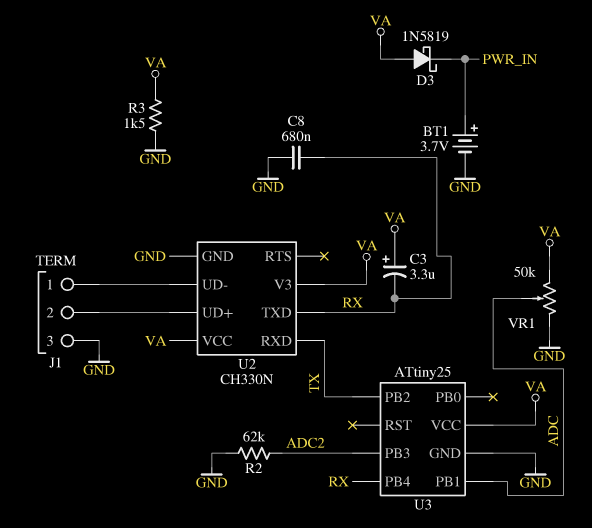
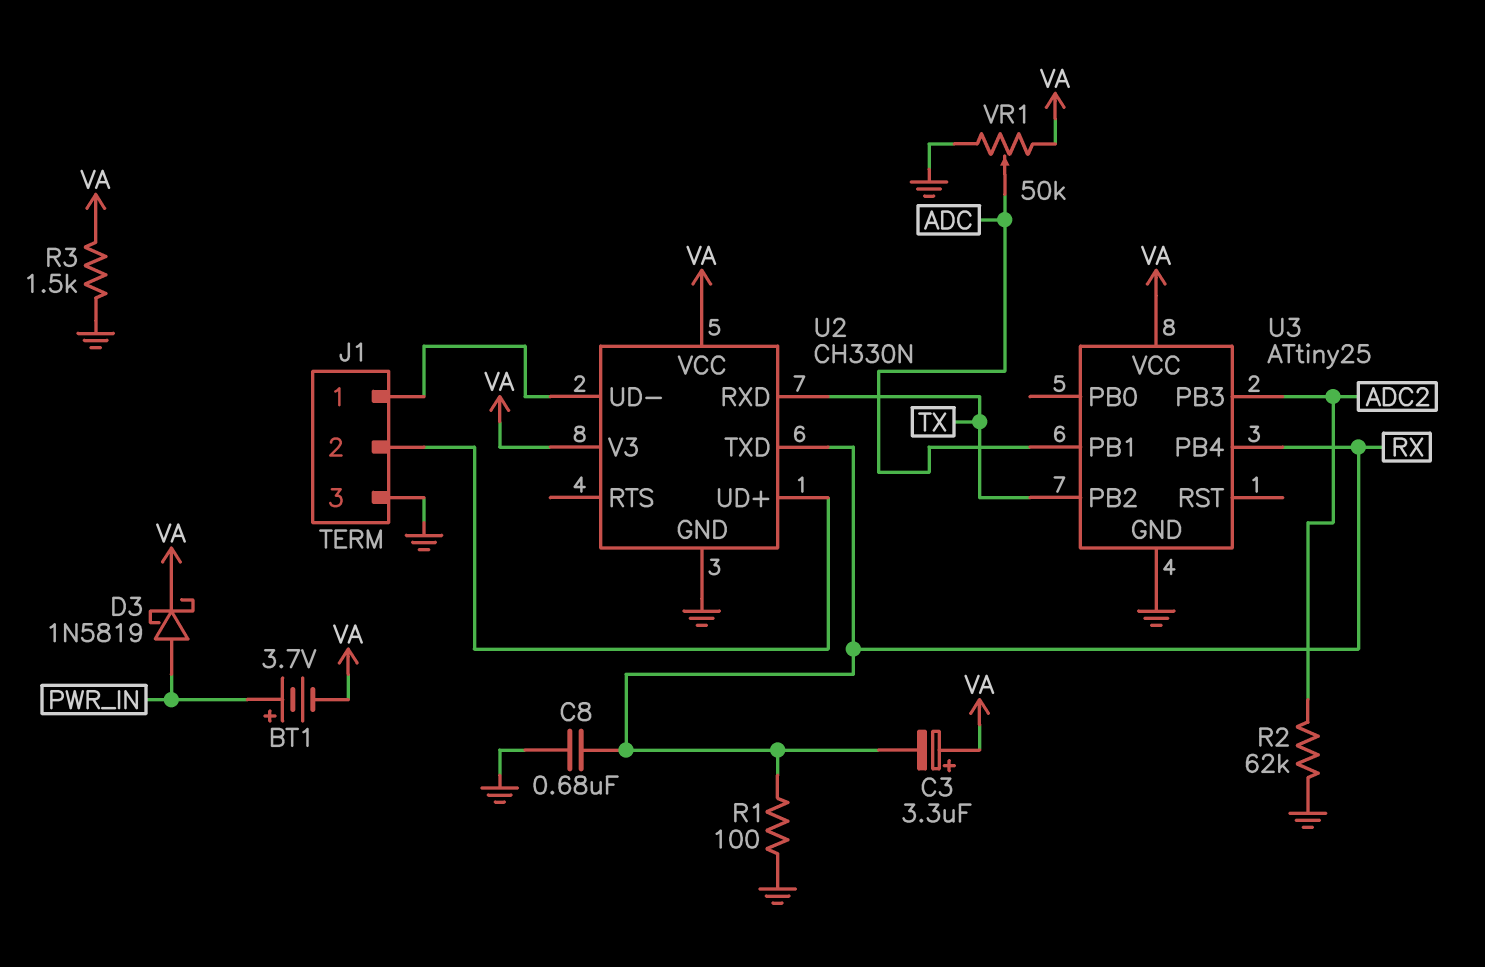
BT1: 3.7V (plus PWR_IN, minus GND) -> 3.7V (plus PWR_IN, minus VA)
D3: schottky 1N5819 (A VA, K PWR_IN) -> schottky 1N5819 (A PWR_IN, K VA)
R1: none -> 100 (GND, RX)

